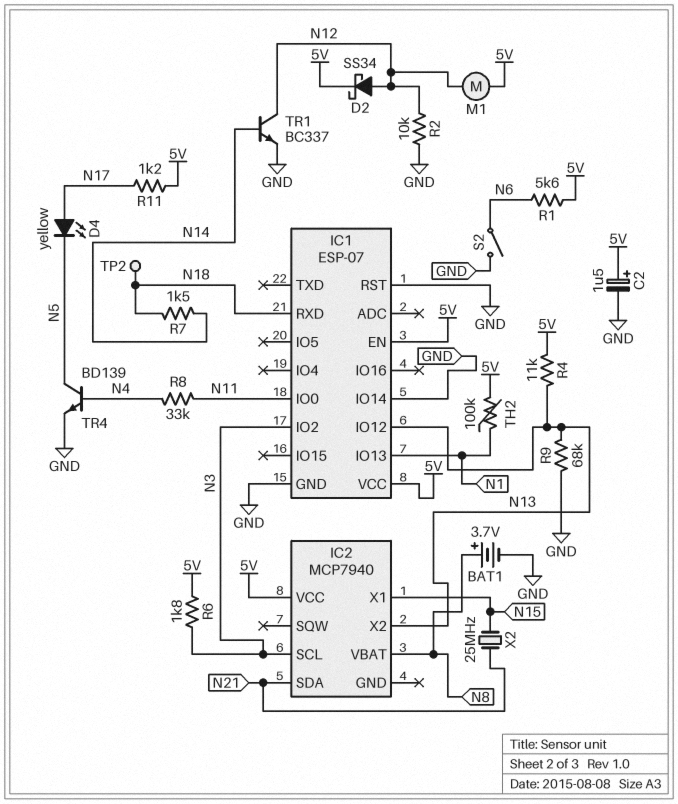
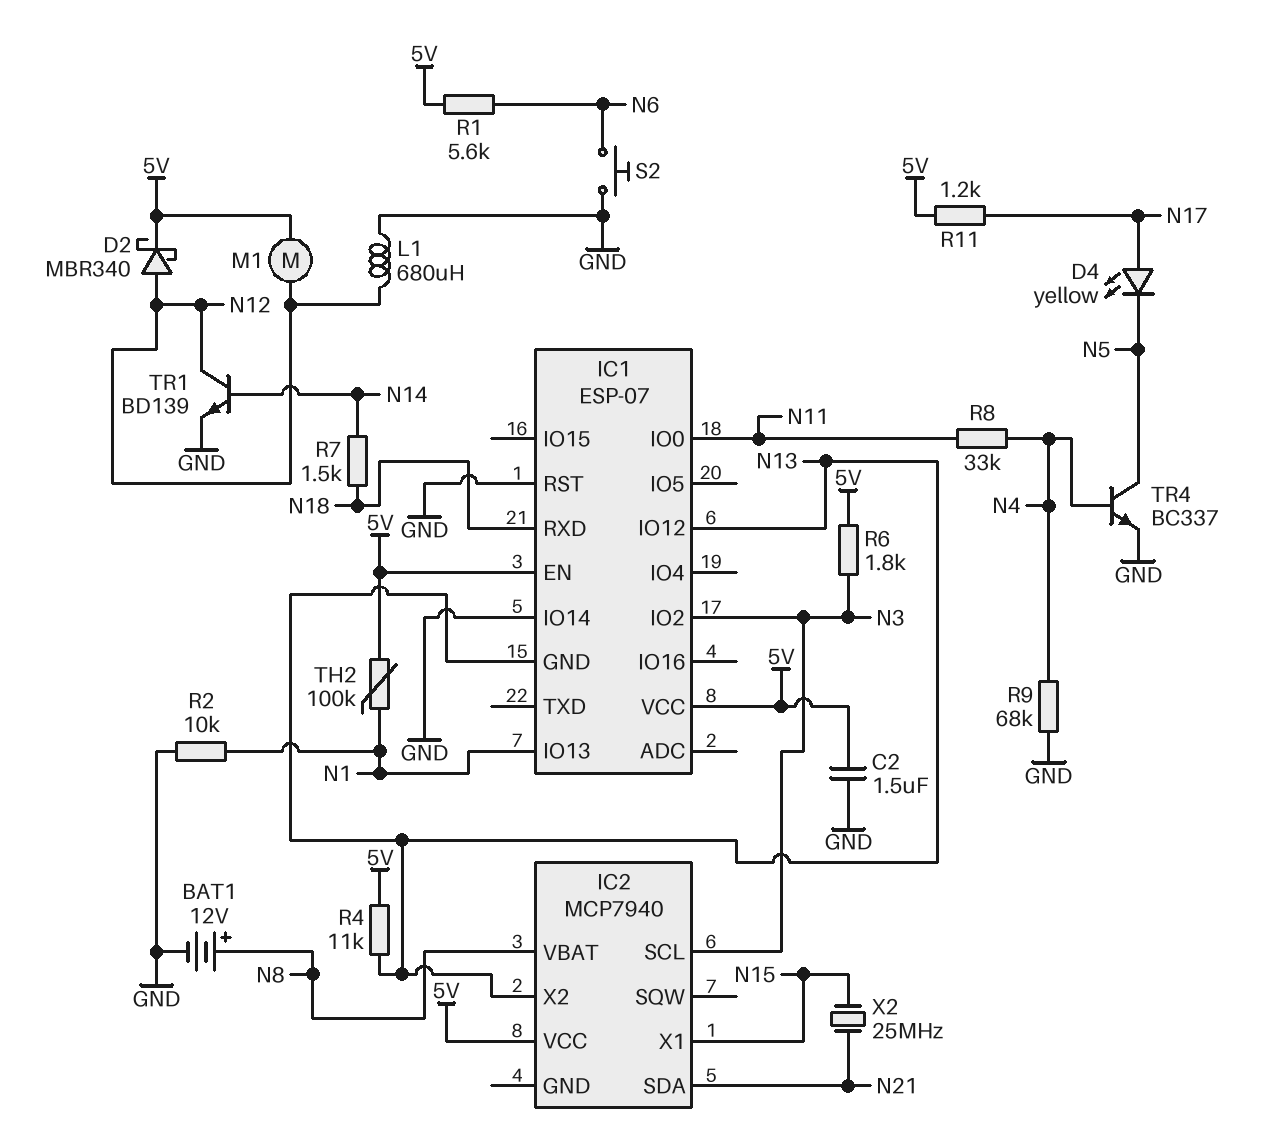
BAT1: 3.7V (plus N8, minus GND) -> 12V (plus N8, minus GND)
C2: 1.5uF (plus 5V, minus GND) -> 1.5uF (5V, GND)
D2: schottky SS34 (A N12, K 5V) -> schottky MBR340 (A N12, K 5V)
IC1 pin GND: GND -> N13
L1: none -> 680uH (GND, N12)
R2: 10k (GND, N12) -> 10k (GND, N1)
R9: 68k (GND, N13) -> 68k (GND, N4)
S2: switch (GND, N6) -> button (GND, N6)
TP2: test point (N18) -> none
TR1: NPN BC337 (B N14, C N12, E GND) -> NPN BD139 (B N14, C N12, E GND)
TR4: NPN BD139 (B N4, C N5, E GND) -> NPN BC337 (B N4, C N5, E GND)

